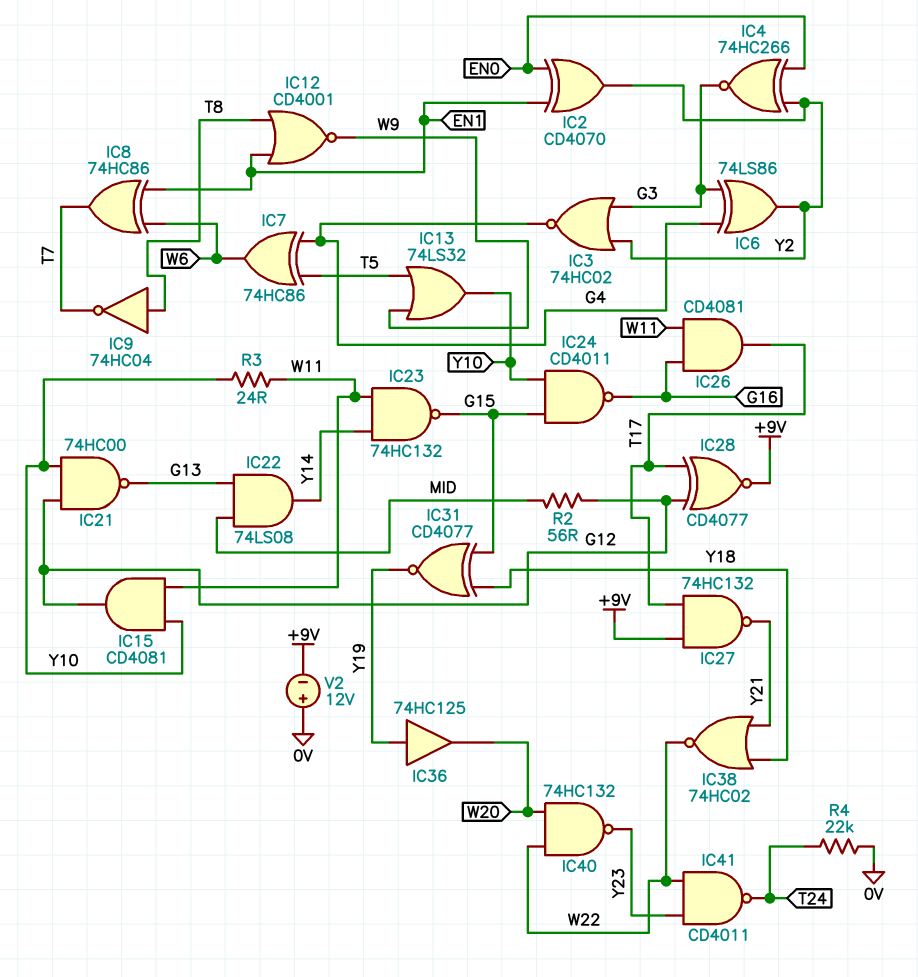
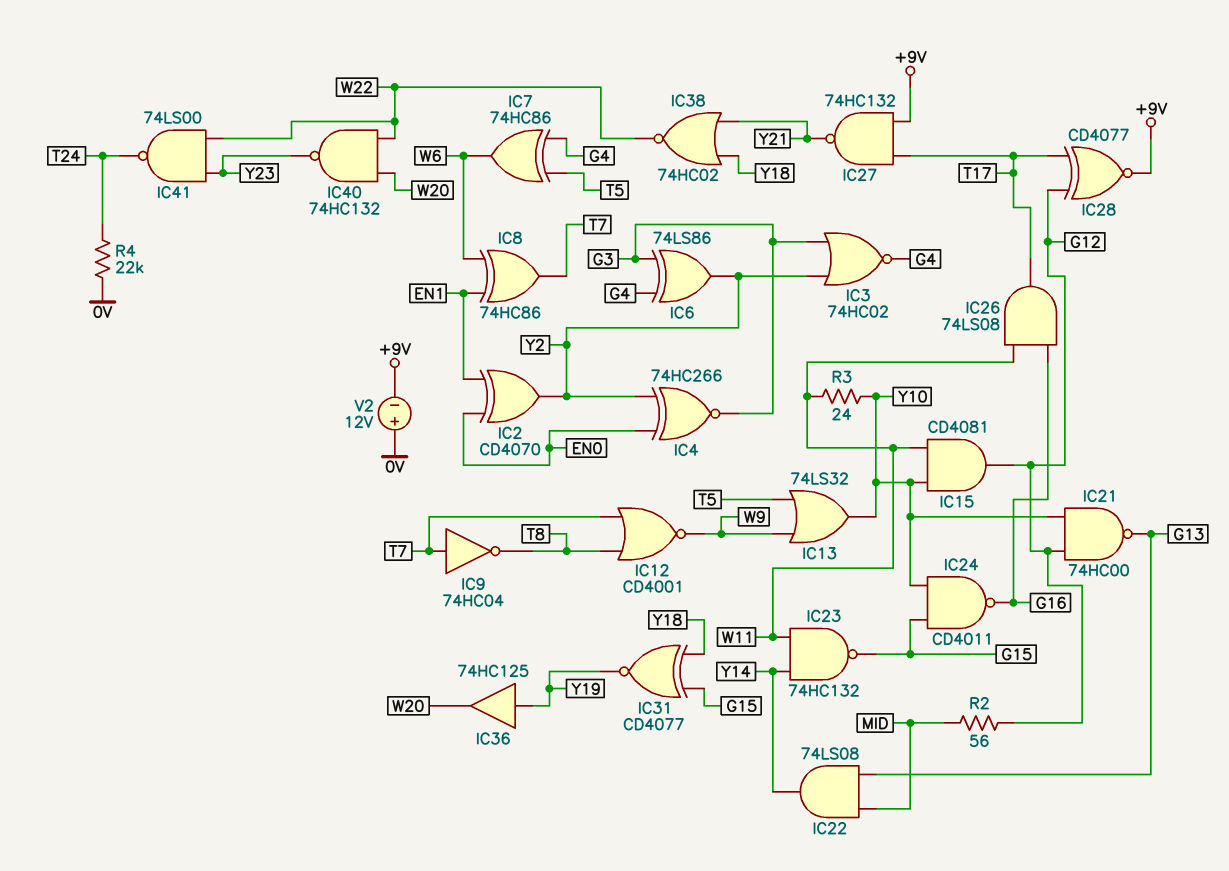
IC9: NOT 74HC04 (in T8, out T7) -> NOT 74HC04 (in T7, out T8)
IC12: NOR CD4001 (in EN1, in T8, out W9) -> NOR CD4001 (in T7, in T8, out W9)
IC26: AND CD4081 (in G16, in W11, out T17) -> AND 74LS08 (in G16, in W11, out T17)
IC41: NAND CD4011 (in W22, in Y23, out T24) -> NAND 74LS00 (in W22, in Y23, out T24)

